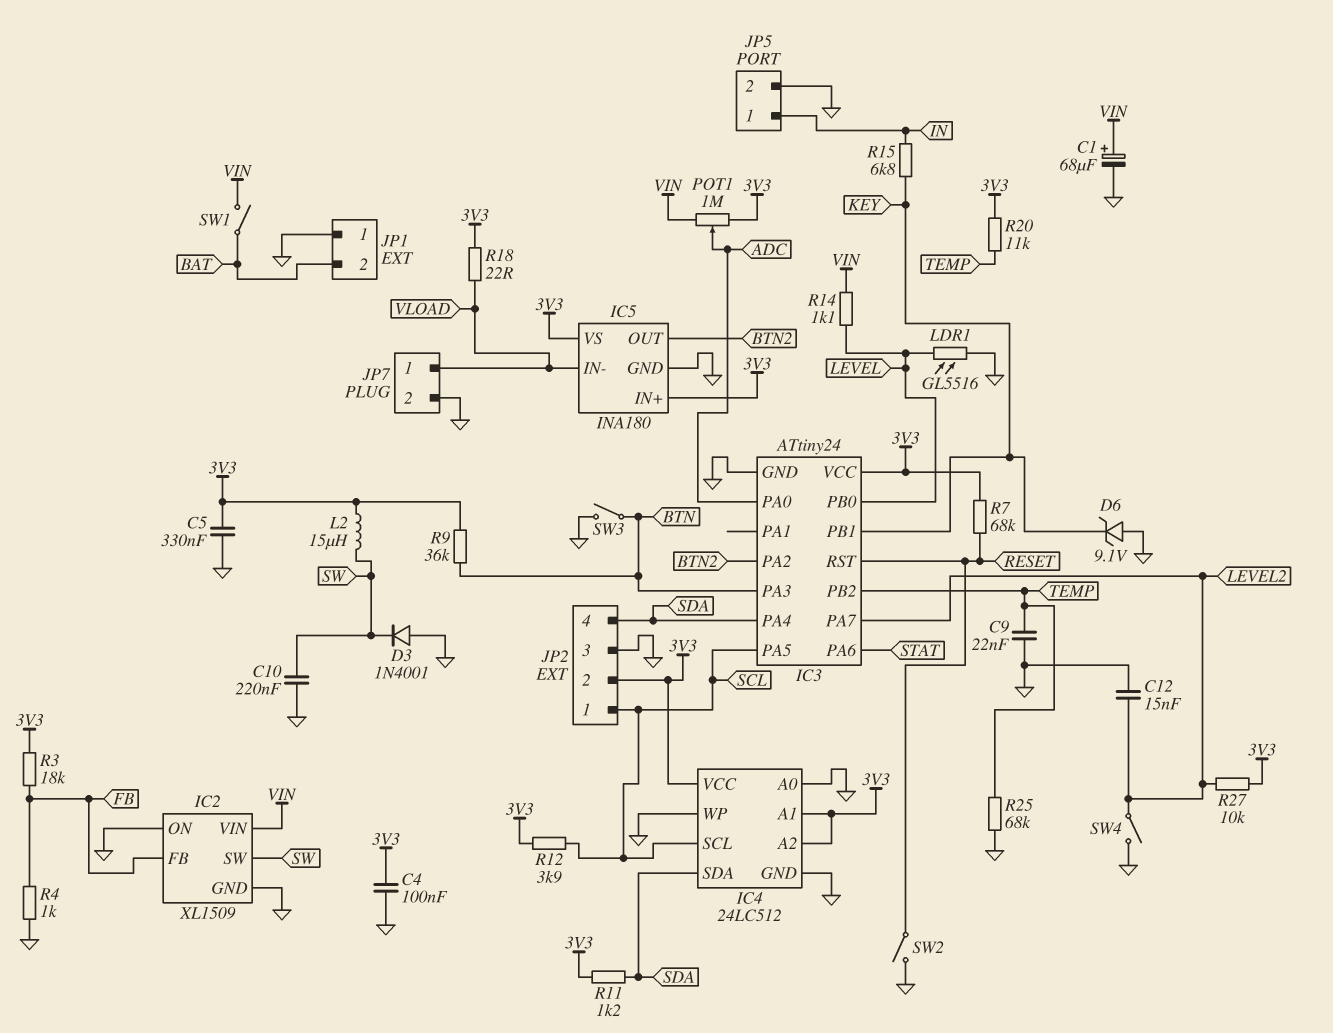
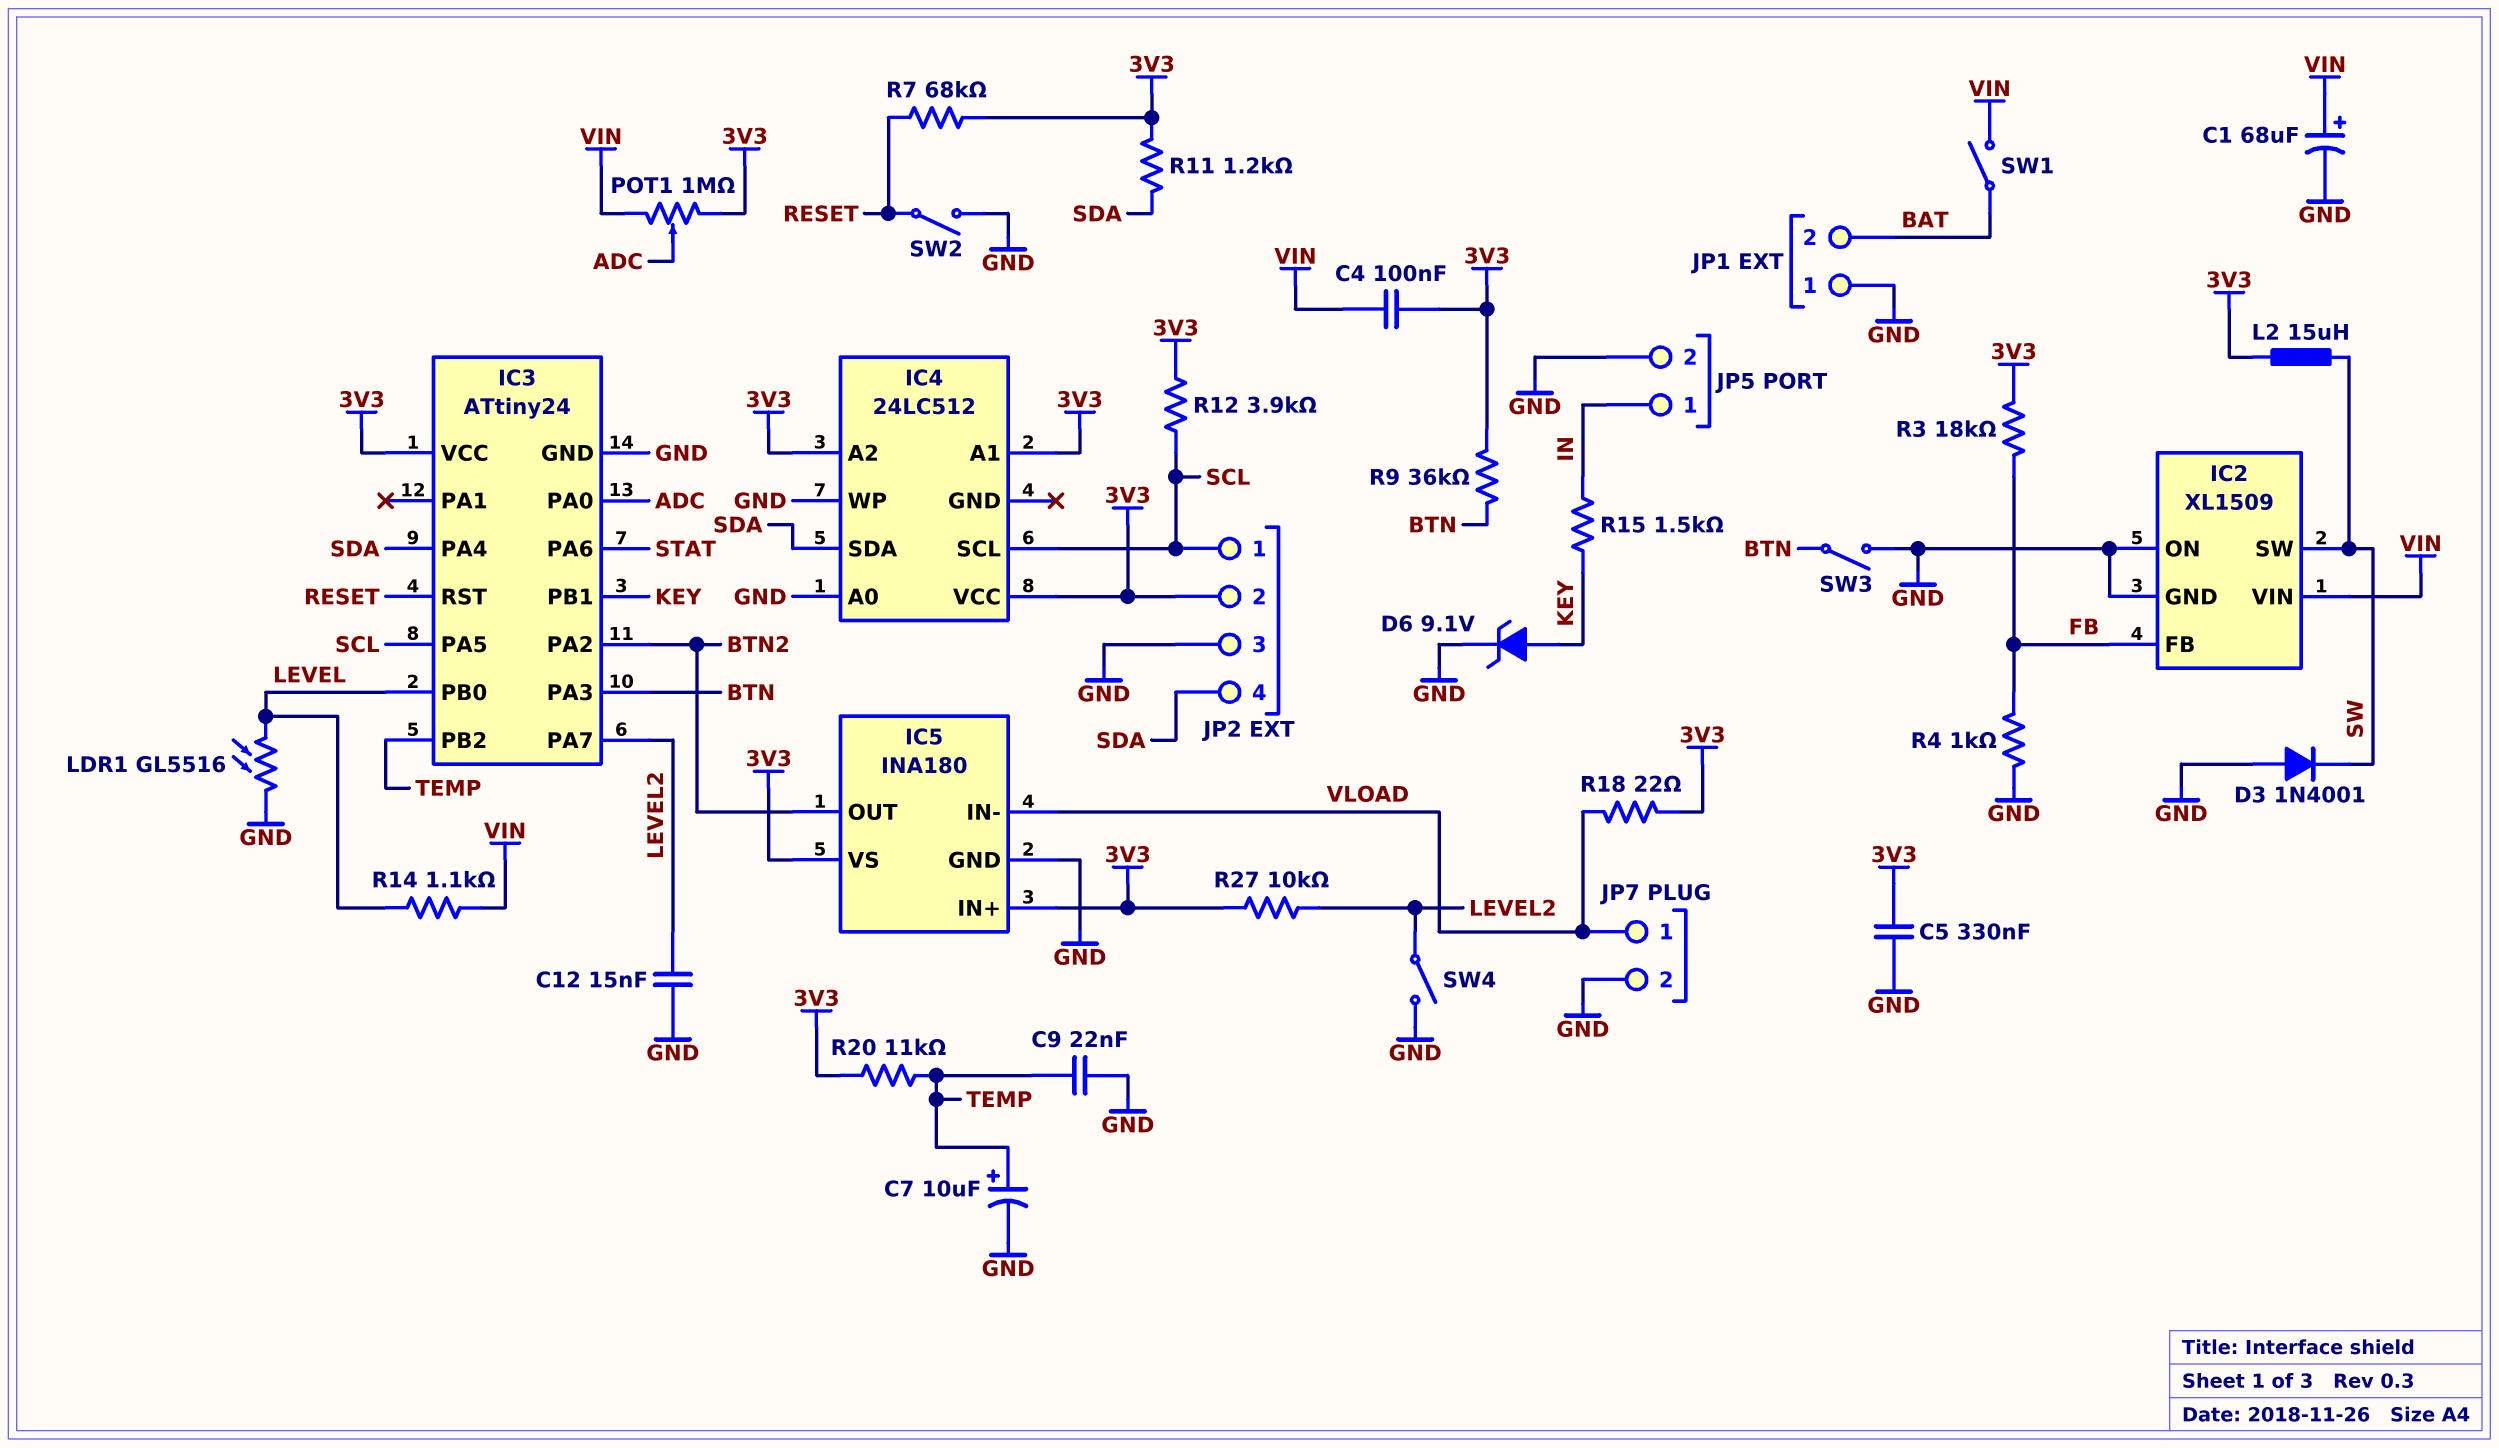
C4: 100nF (3V3, GND) -> 100nF (3V3, VIN)
C7: none -> 10uF (plus TEMP, minus GND)
C10: 220nF (GND, SW) -> none
D6: zener 9.1V (A GND, K KEY) -> zener 9.1V (A KEY, K GND)
IC4 pin GND: GND -> none
R15: 6.8k (IN, KEY) -> 1.5k (IN, KEY)
R25: 68k (GND, TEMP) -> none

